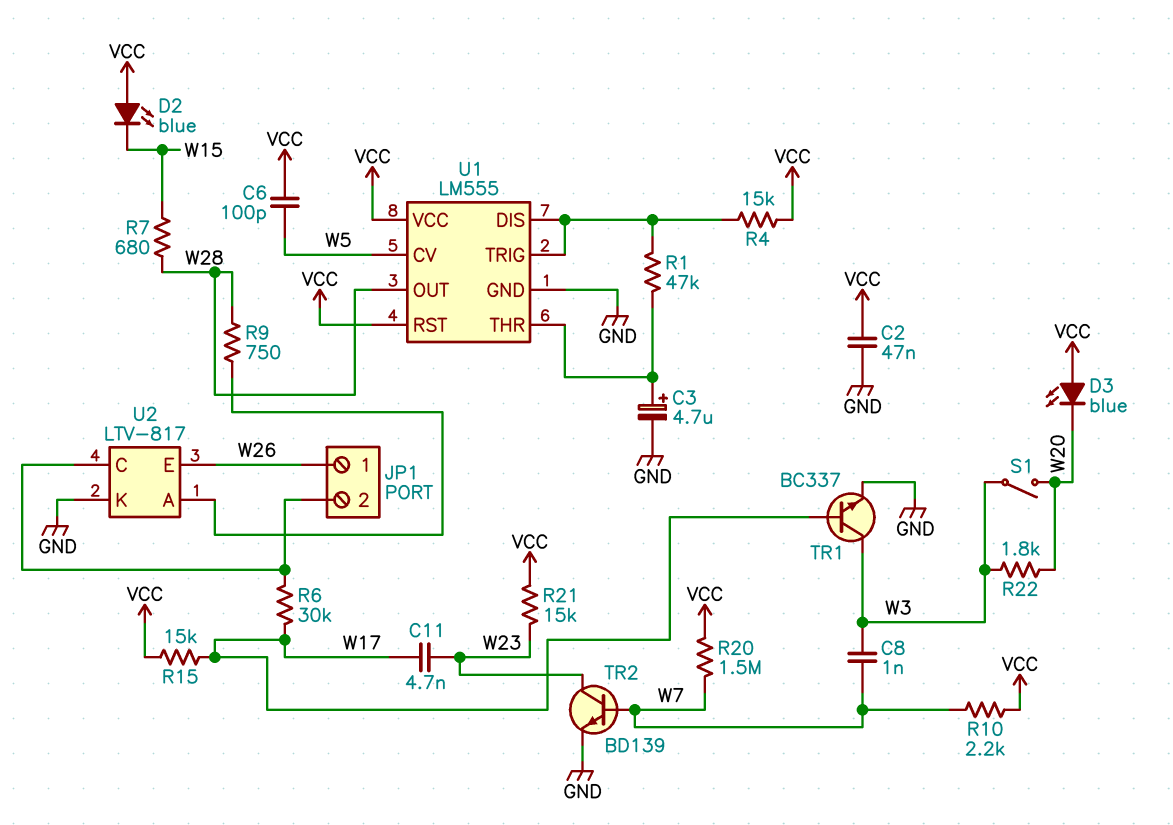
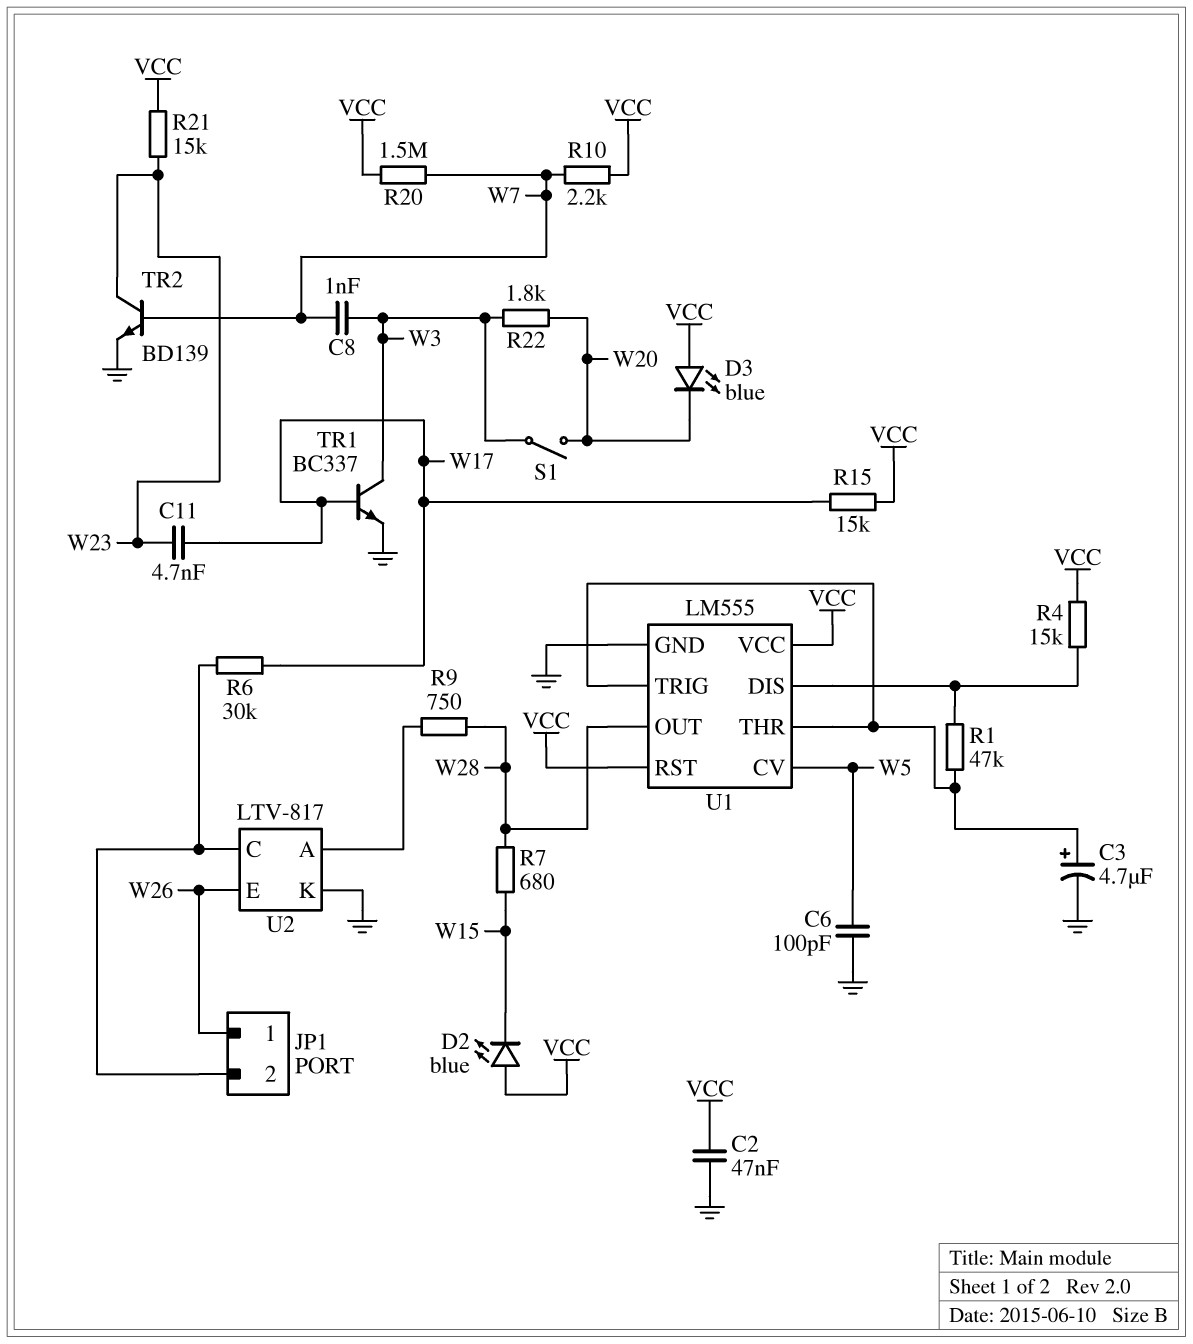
C6: 100pF (VCC, W5) -> 100pF (GND, W5)
U1 pin TRIG: U1/DIS -> U1/THR

